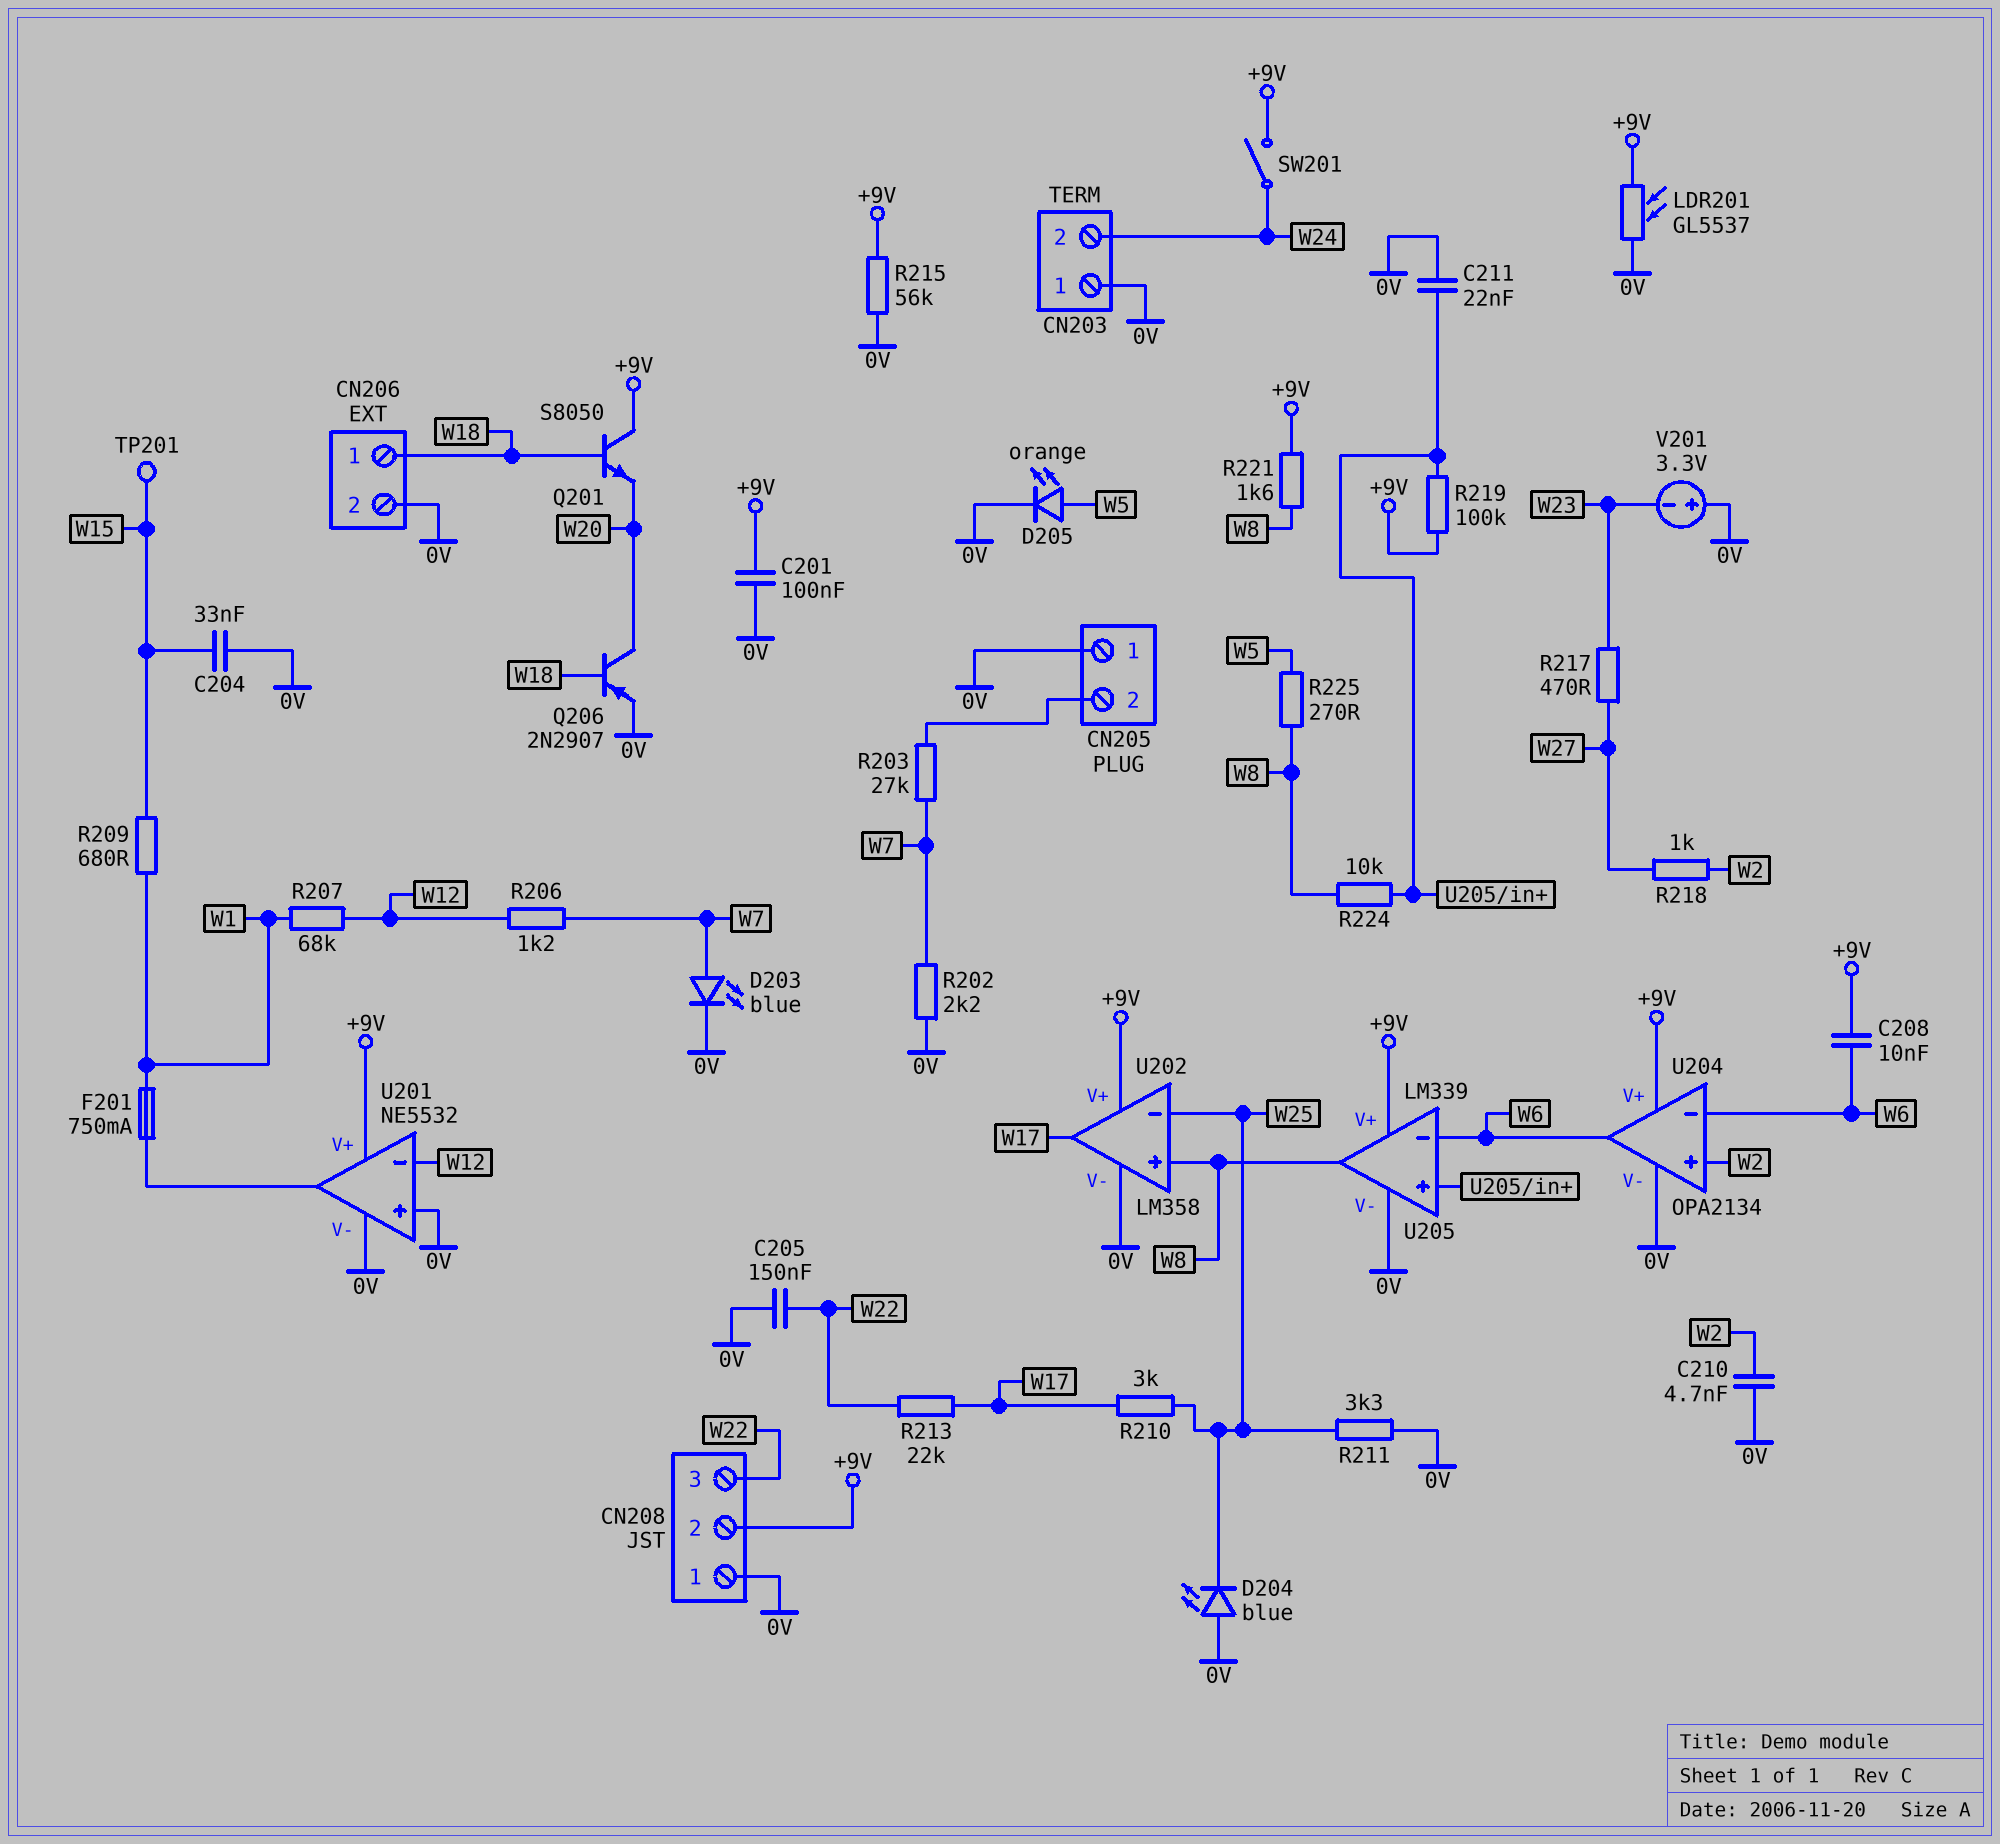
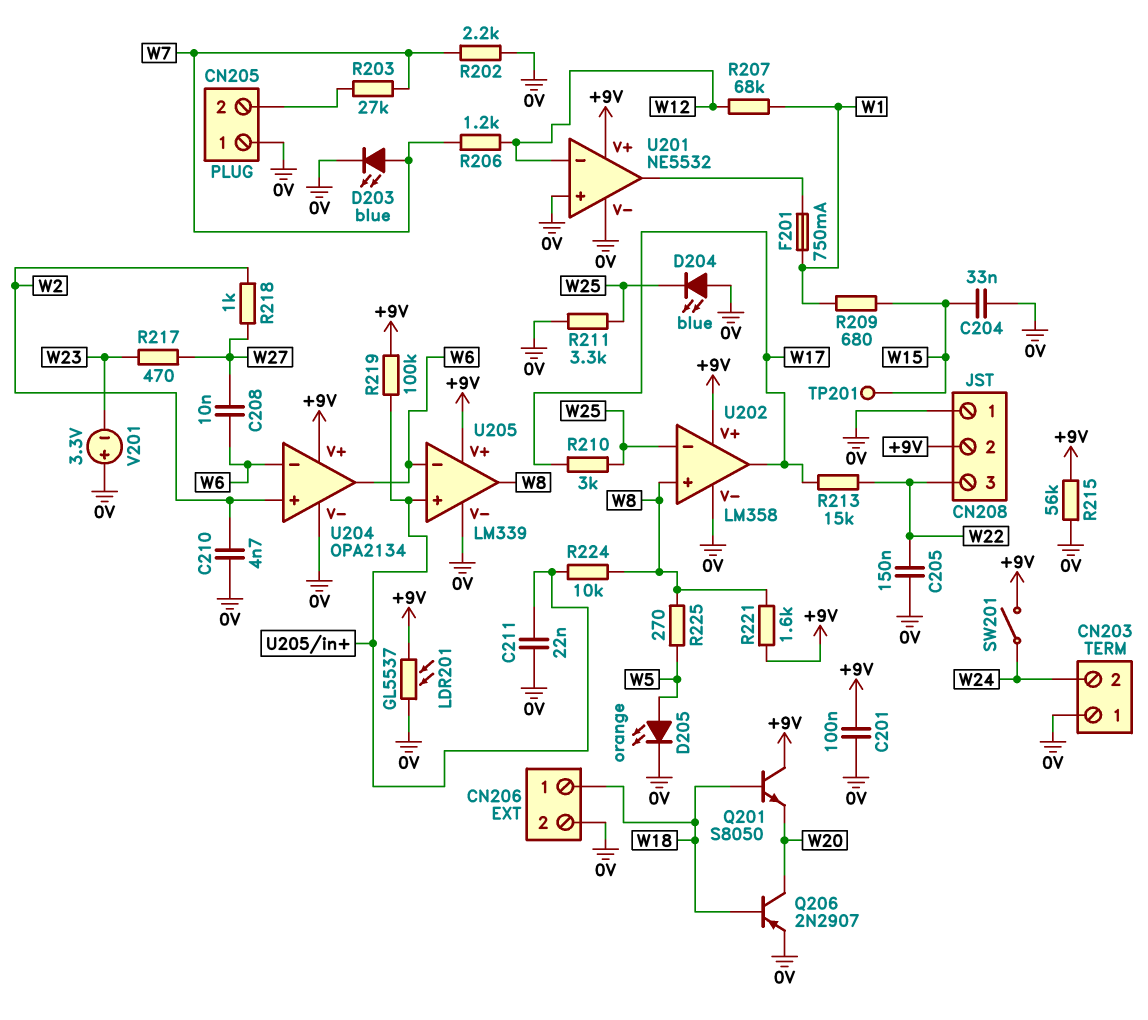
C208: 10nF (+9V, W6) -> 10nF (W6, W27)
R213: 22k (W17, W22) -> 15k (W17, W22)

